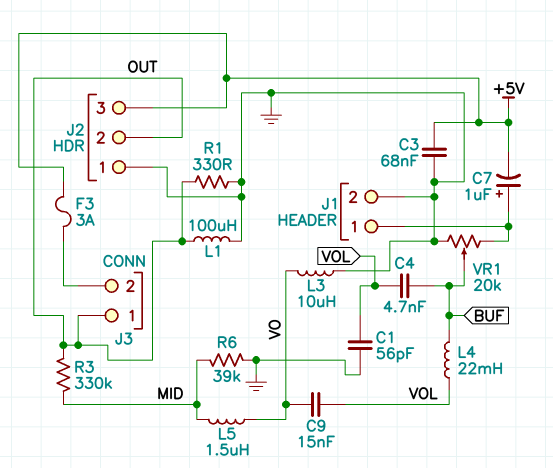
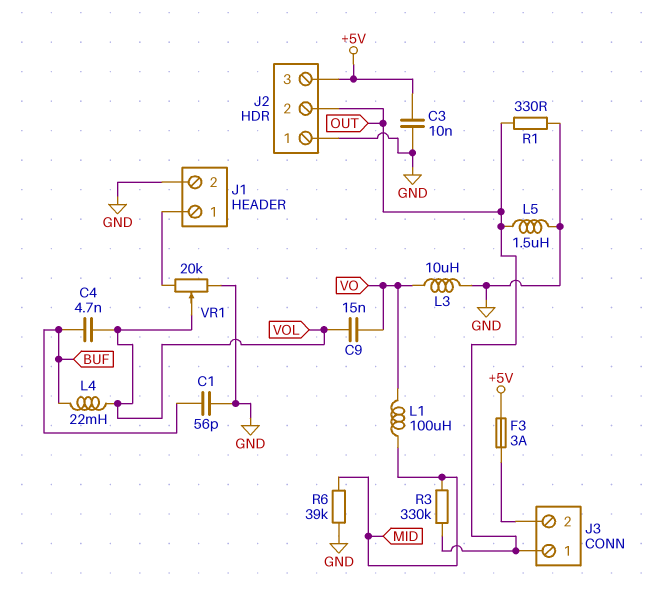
C1: 56pF (GND, VOL) -> 56pF (BUF, GND)
C3: 68nF (+5V, GND) -> 10nF (+5V, GND)
C7: 1uF (plus J1/1, minus +5V) -> none
L1: 100uH (GND, OUT) -> 100uH (MID, VO)
L5: 1.5uH (MID, VO) -> 1.5uH (GND, OUT)
VR1: 20k (GND, J1/1, wiper BUF) -> 20k (GND, J1/1, wiper VOL)

